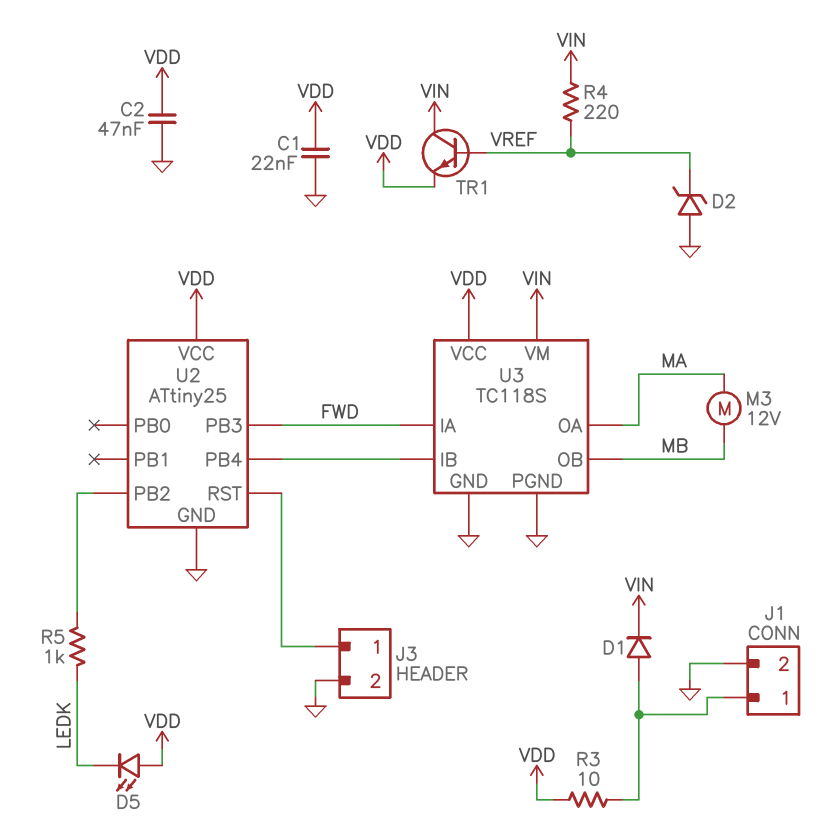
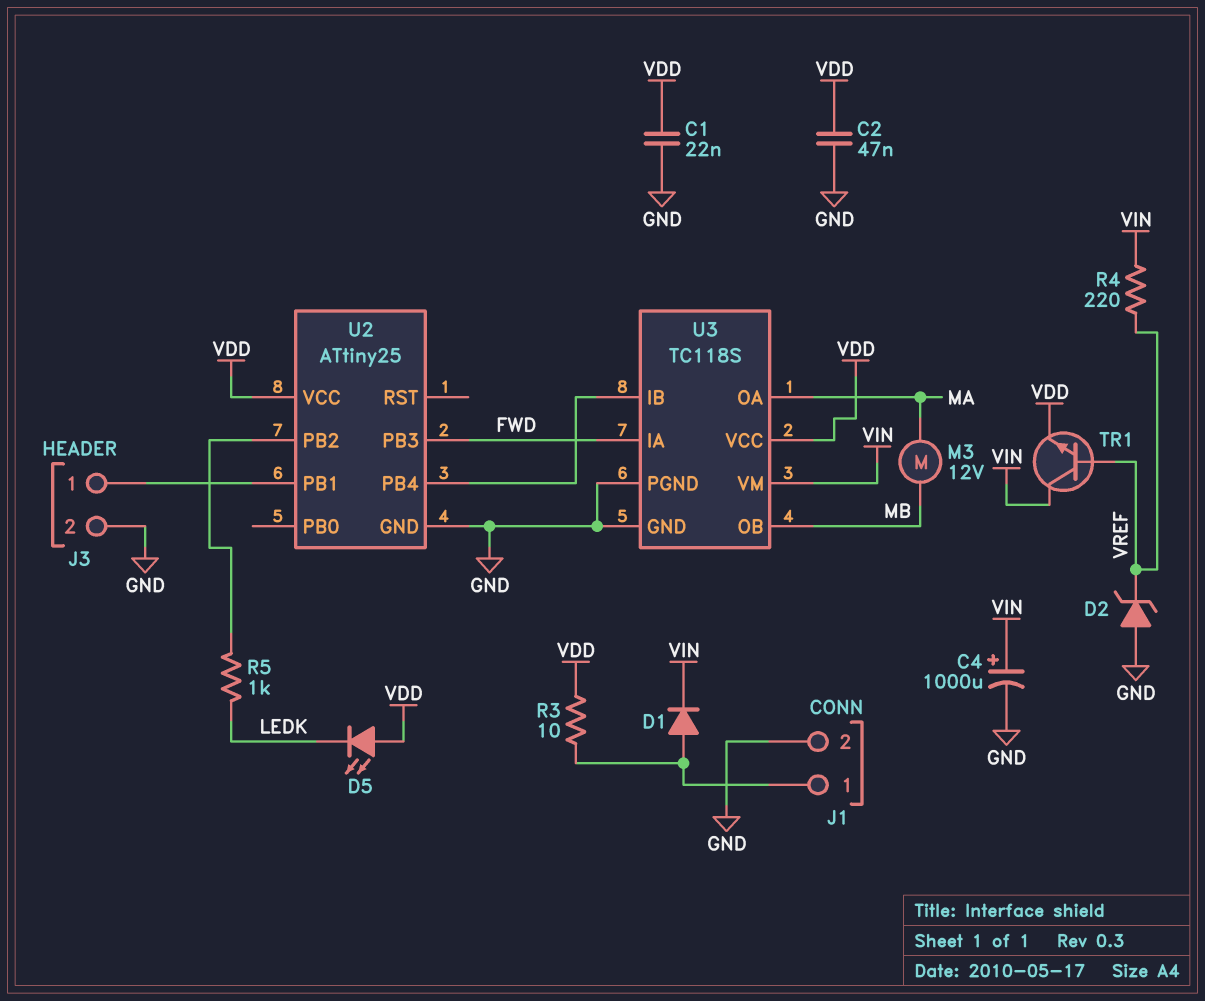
C4: none -> 1000uF (plus VIN, minus GND)
U2 pin PB1: none -> J3/1
U2 pin RST: J3/1 -> none

